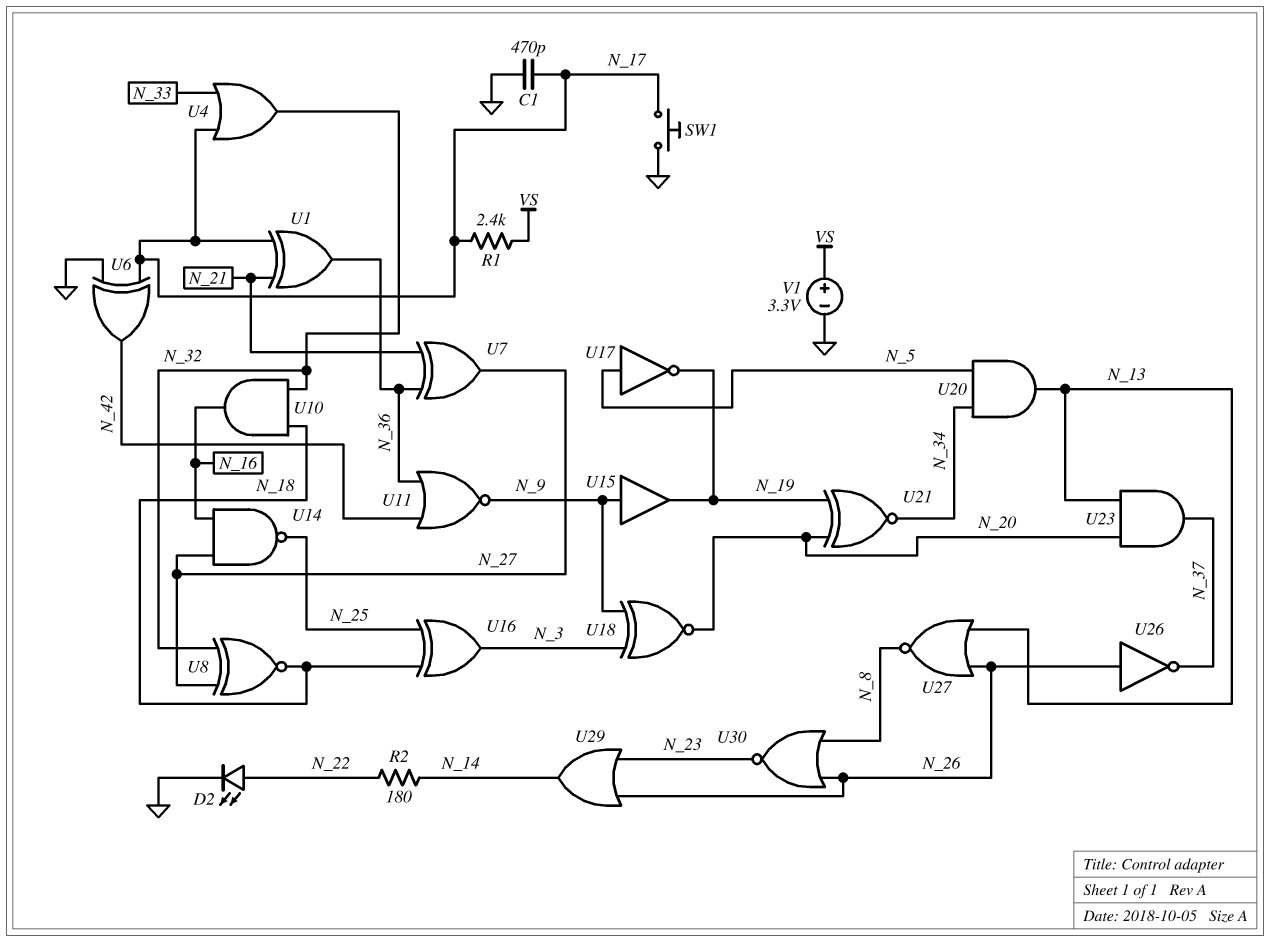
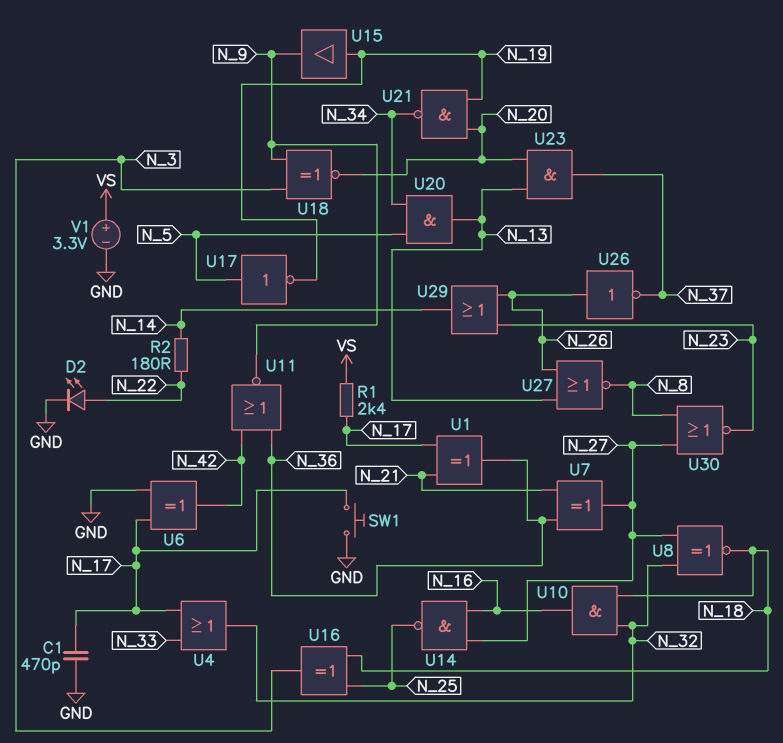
U15: buffer (in N_9, out N_19) -> buffer (in N_19, out N_9)
U21: XNOR (in N_19, in N_20, out N_34) -> NAND (in N_19, in N_20, out N_34)
U30: NOR (in N_8, in N_26, out N_23) -> NOR (in N_8, in N_27, out N_23)

